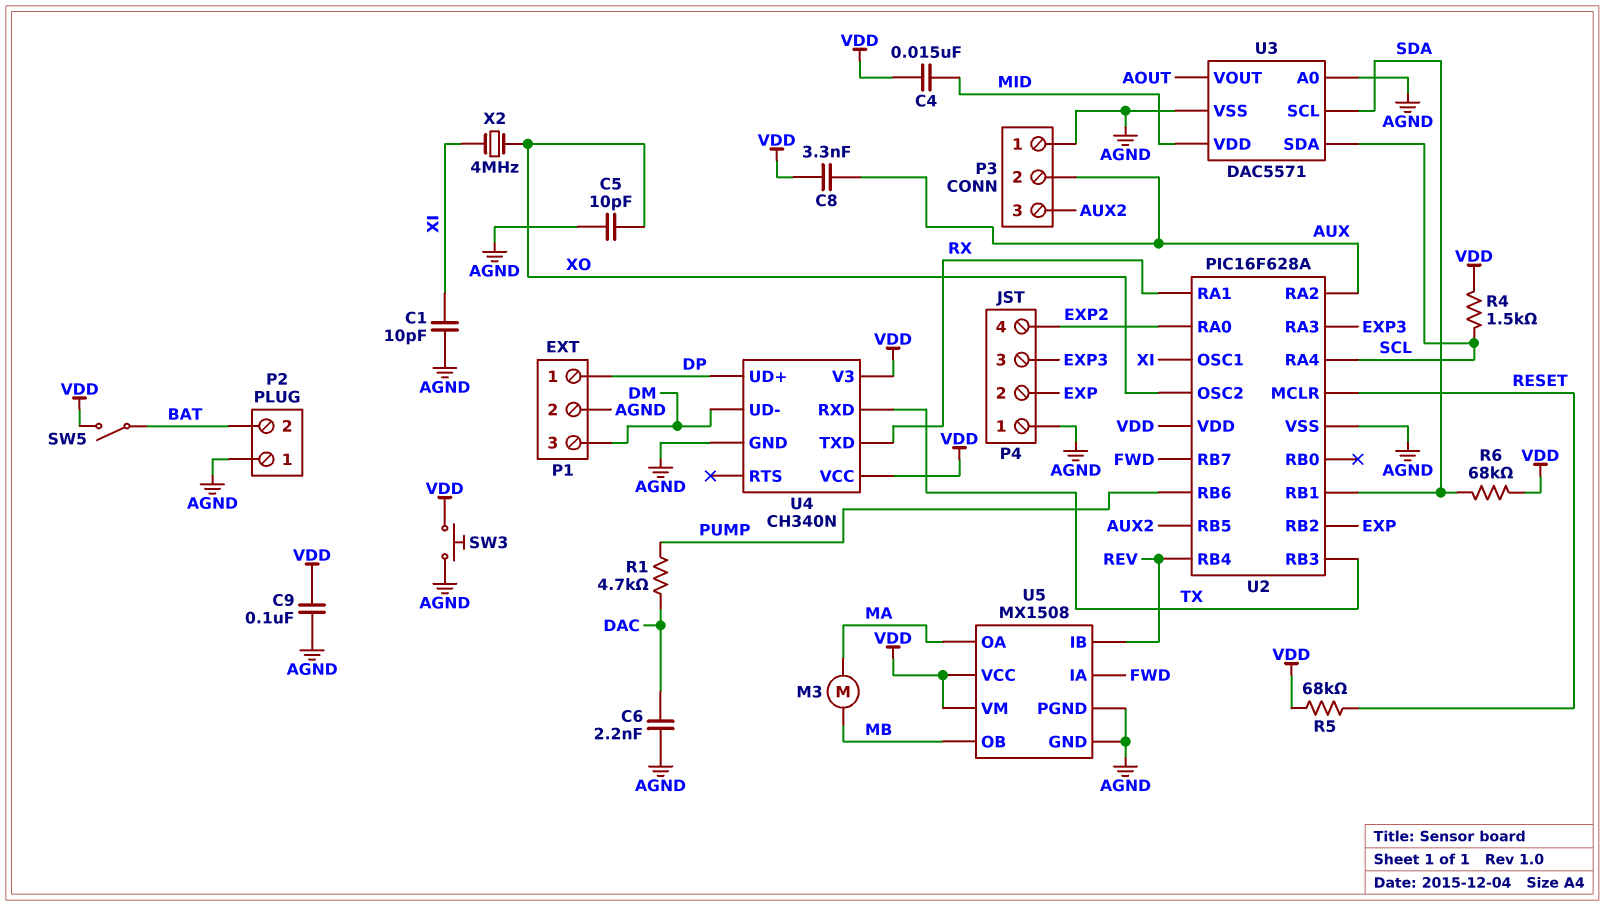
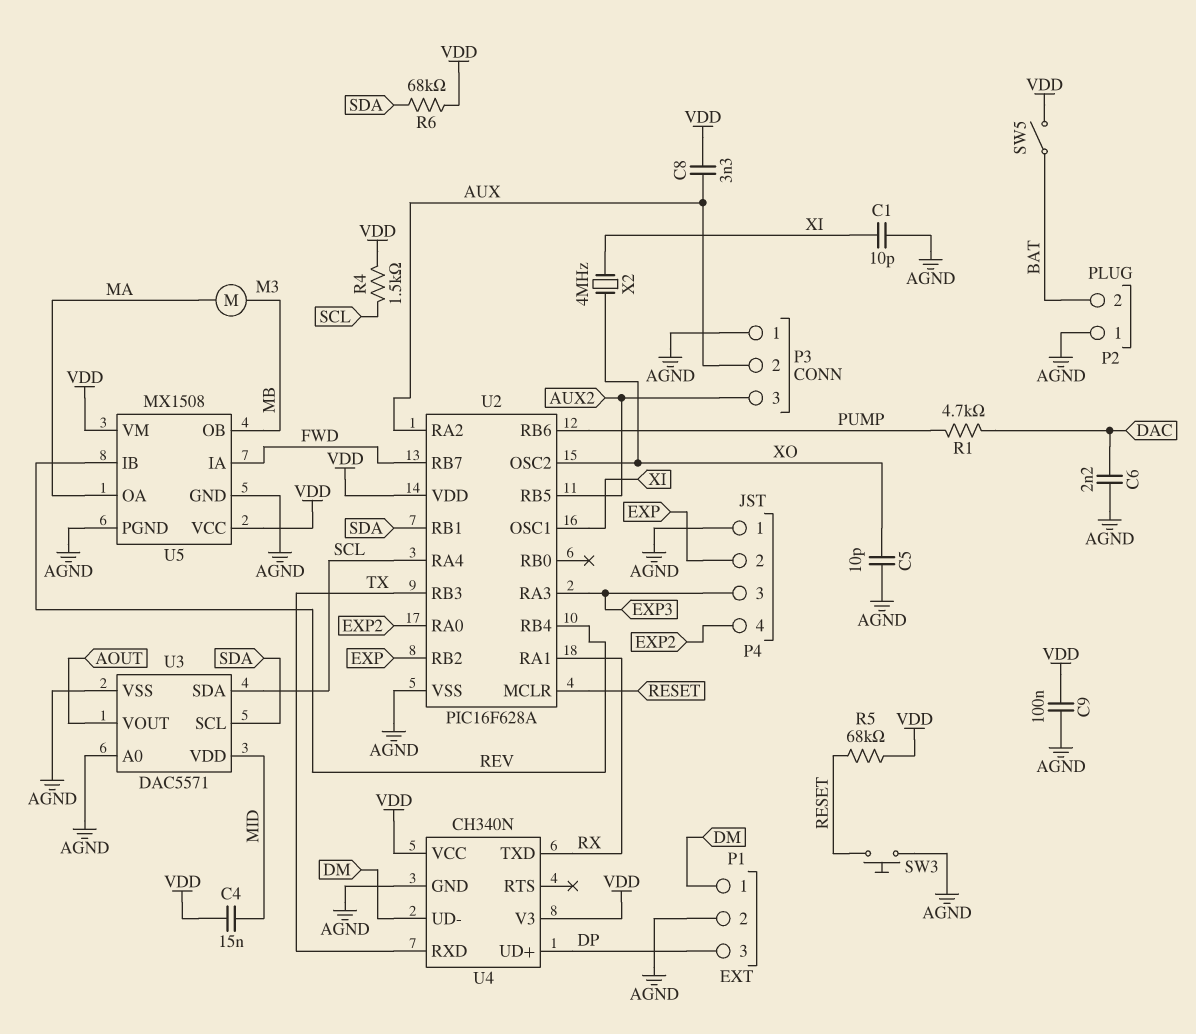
P1 pin 1: DP -> DM
P1 pin 3: DM -> DP
SW3: button (AGND, VDD) -> button (AGND, RESET)

